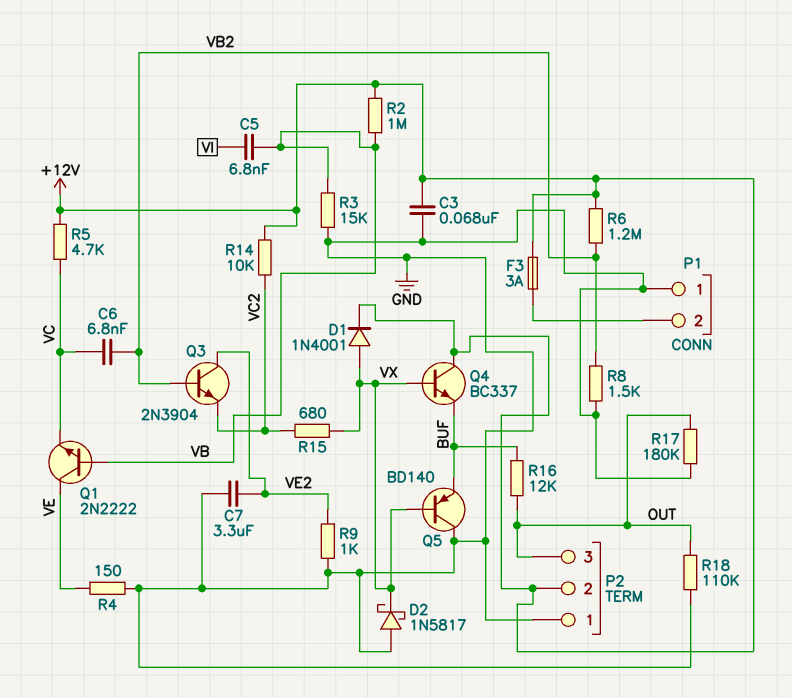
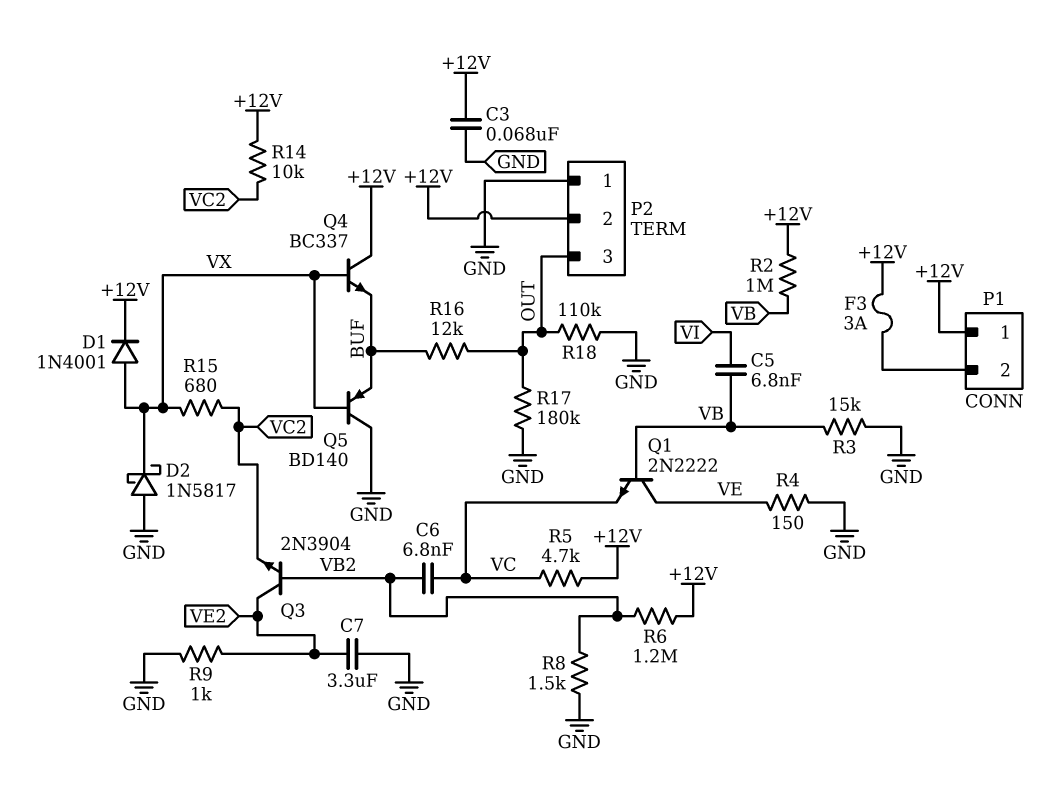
P1 pin 1: GND -> +12V

